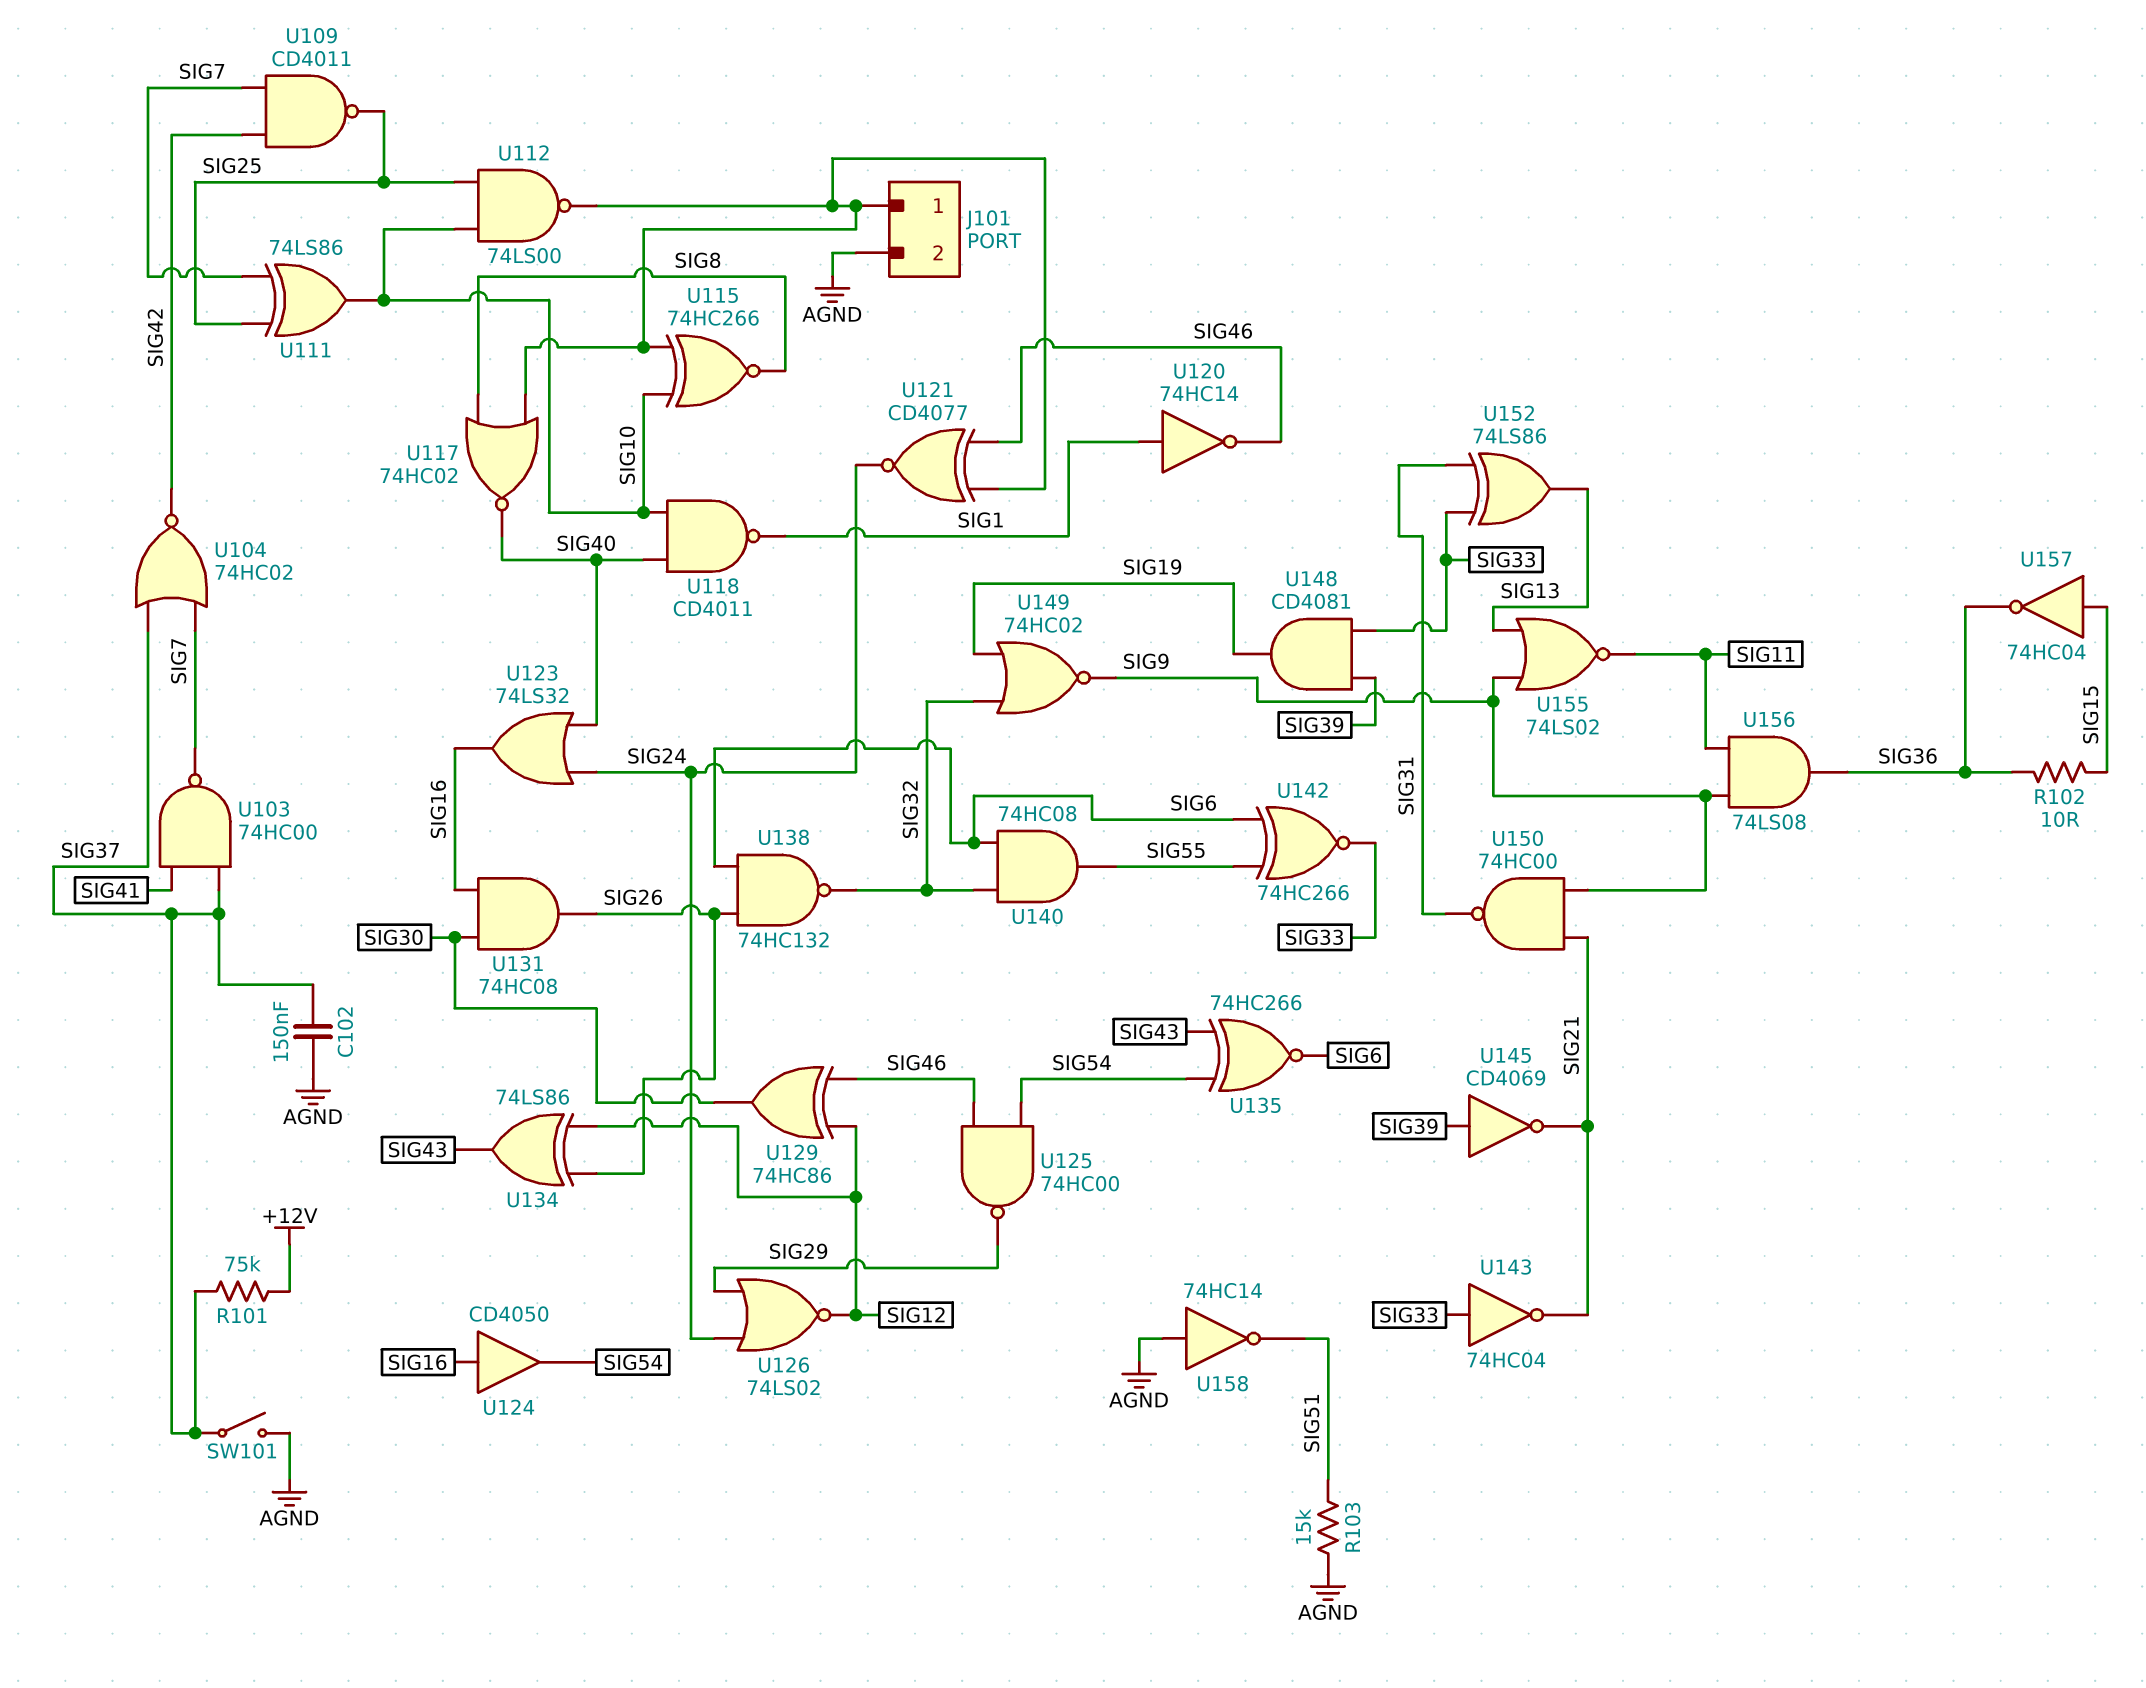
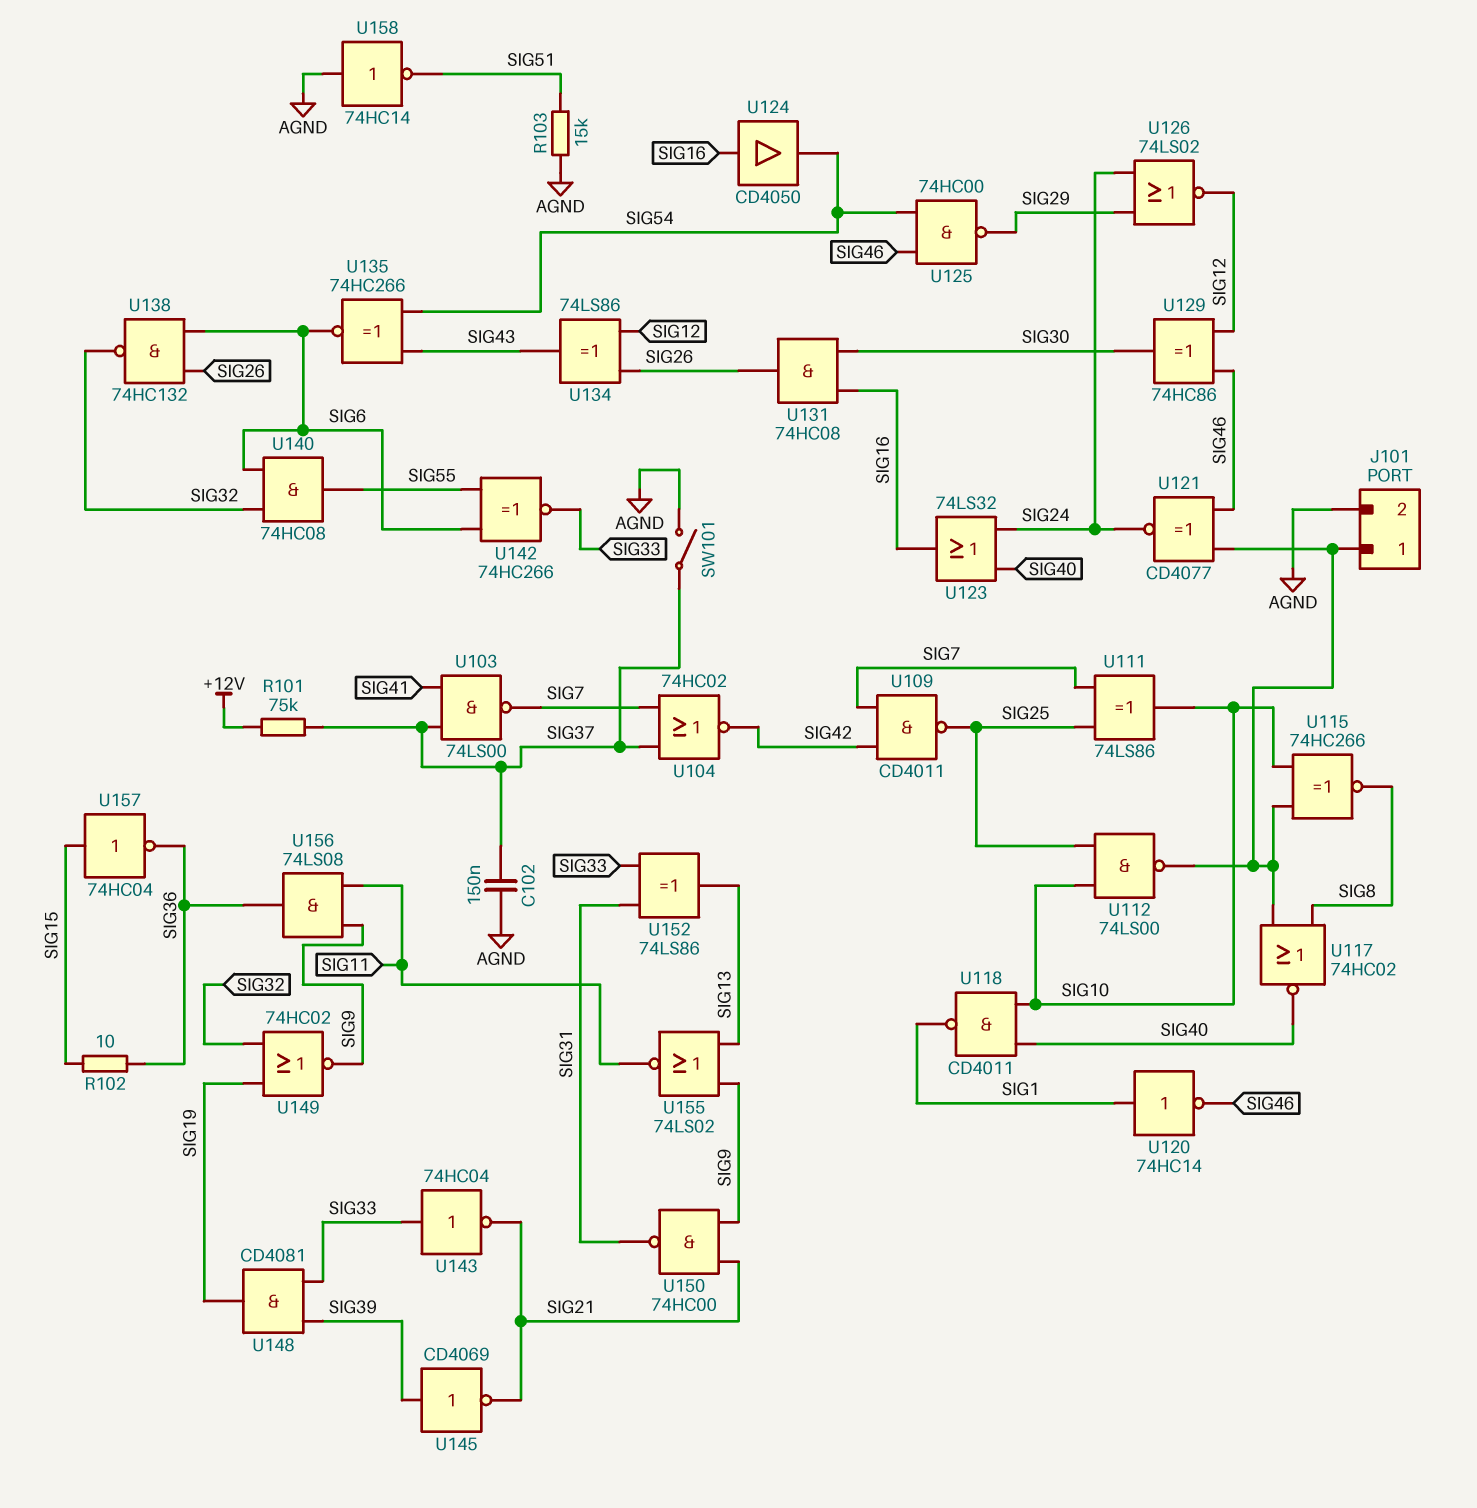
U103: NAND 74HC00 (in SIG37, in SIG41, out SIG7) -> NAND 74LS00 (in SIG37, in SIG41, out SIG7)

